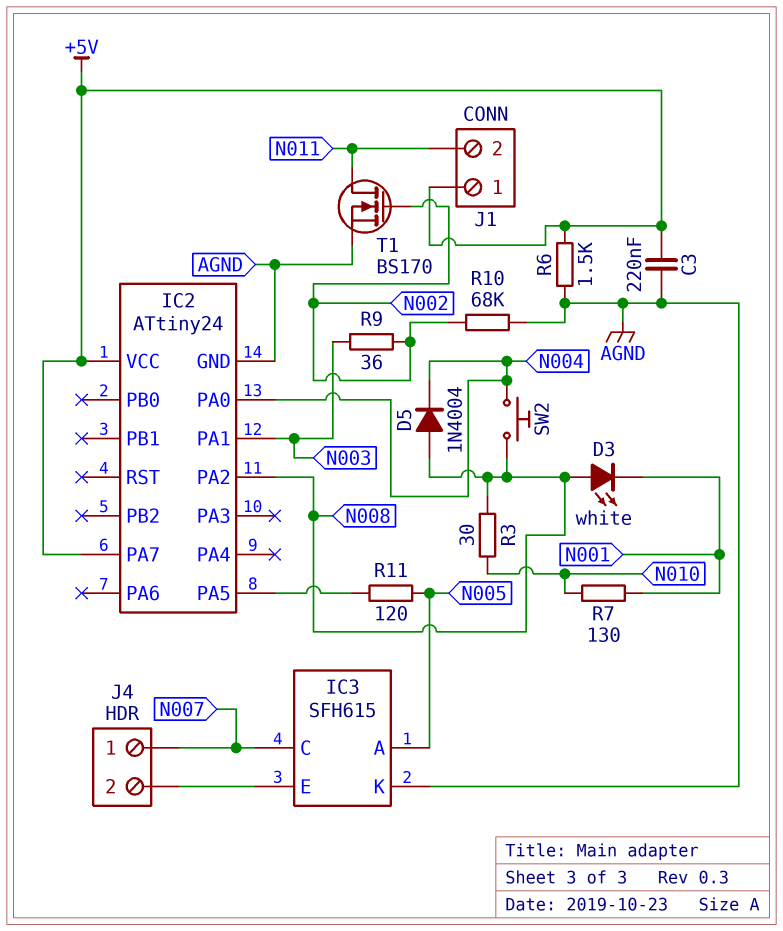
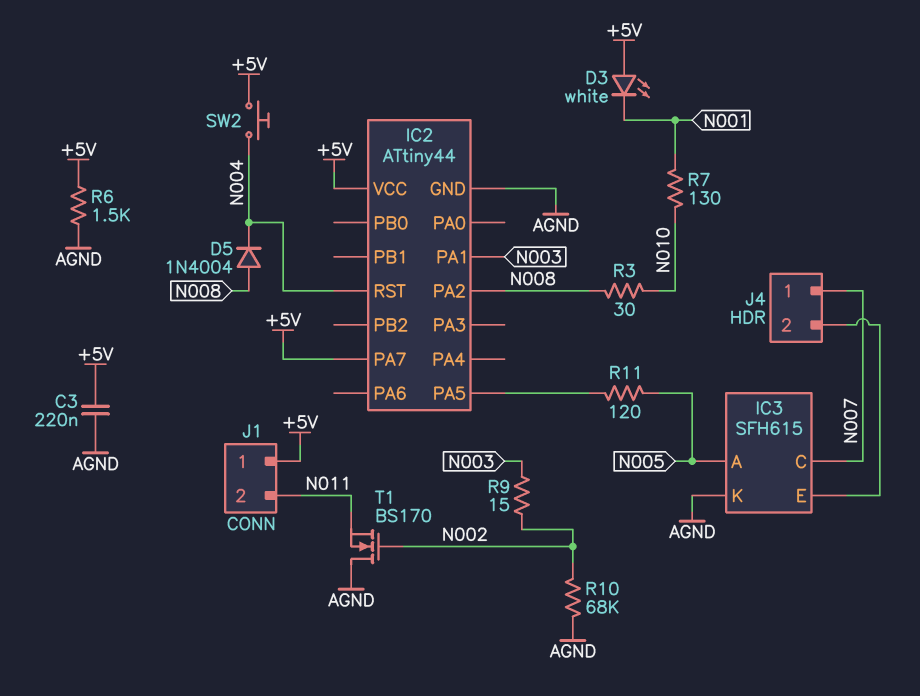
D3: LED white (A N008, K N001) -> LED white (A +5V, K N001)
IC2: ATtiny24 -> ATtiny44
IC2 pin PA0: N004 -> none
IC2 pin RST: none -> N004
R9: 36 (N002, N003) -> 15 (N002, N003)
SW2: button (N004, N008) -> button (+5V, N004)
T1: NMOS BS170 (G N002, D N011, S AGND) -> NMOS BS170 (G N002, D AGND, S N011)

